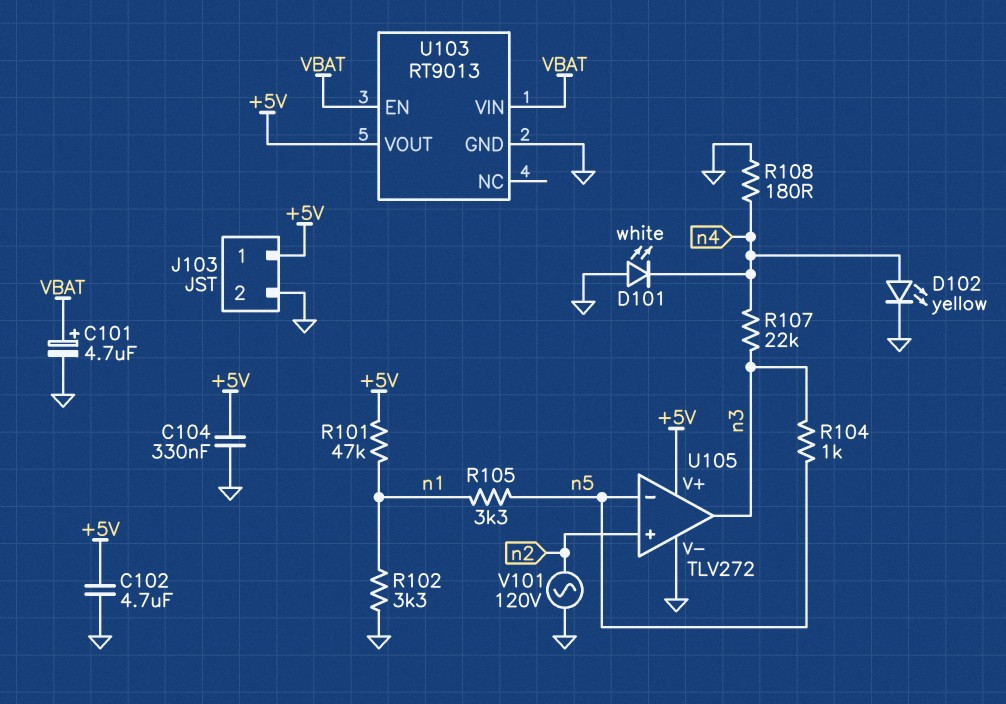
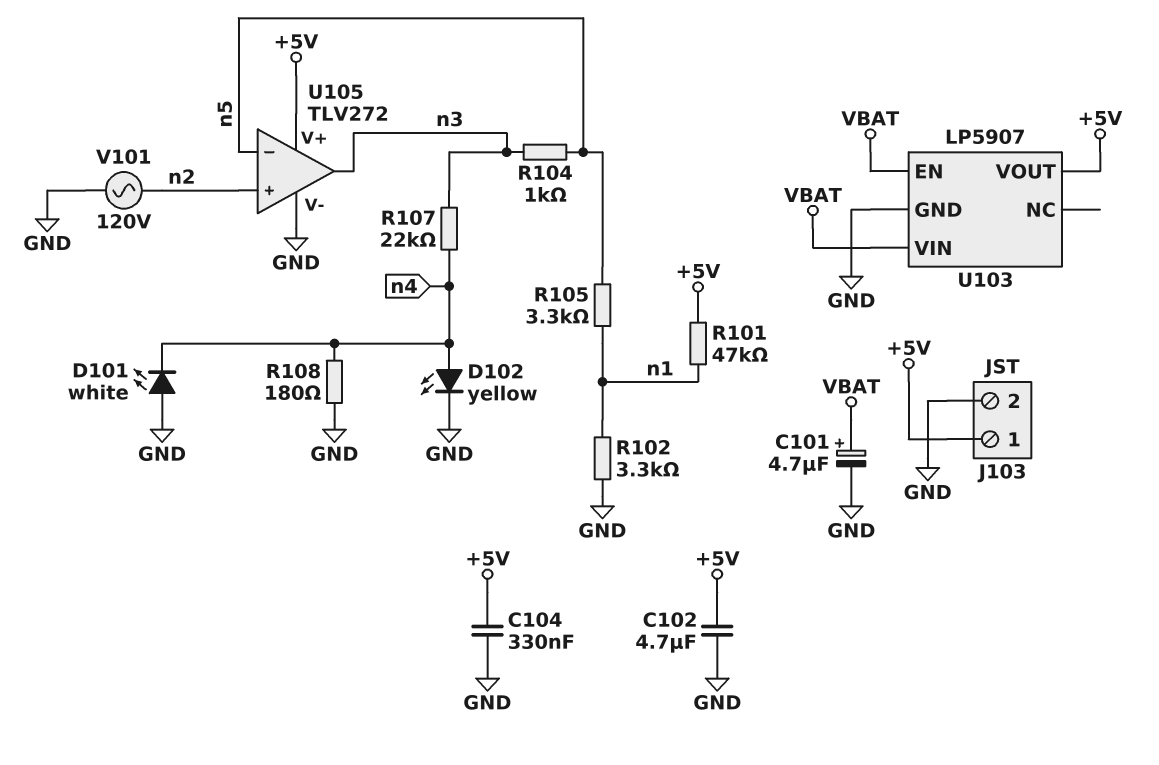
U103: RT9013 -> LP5907

